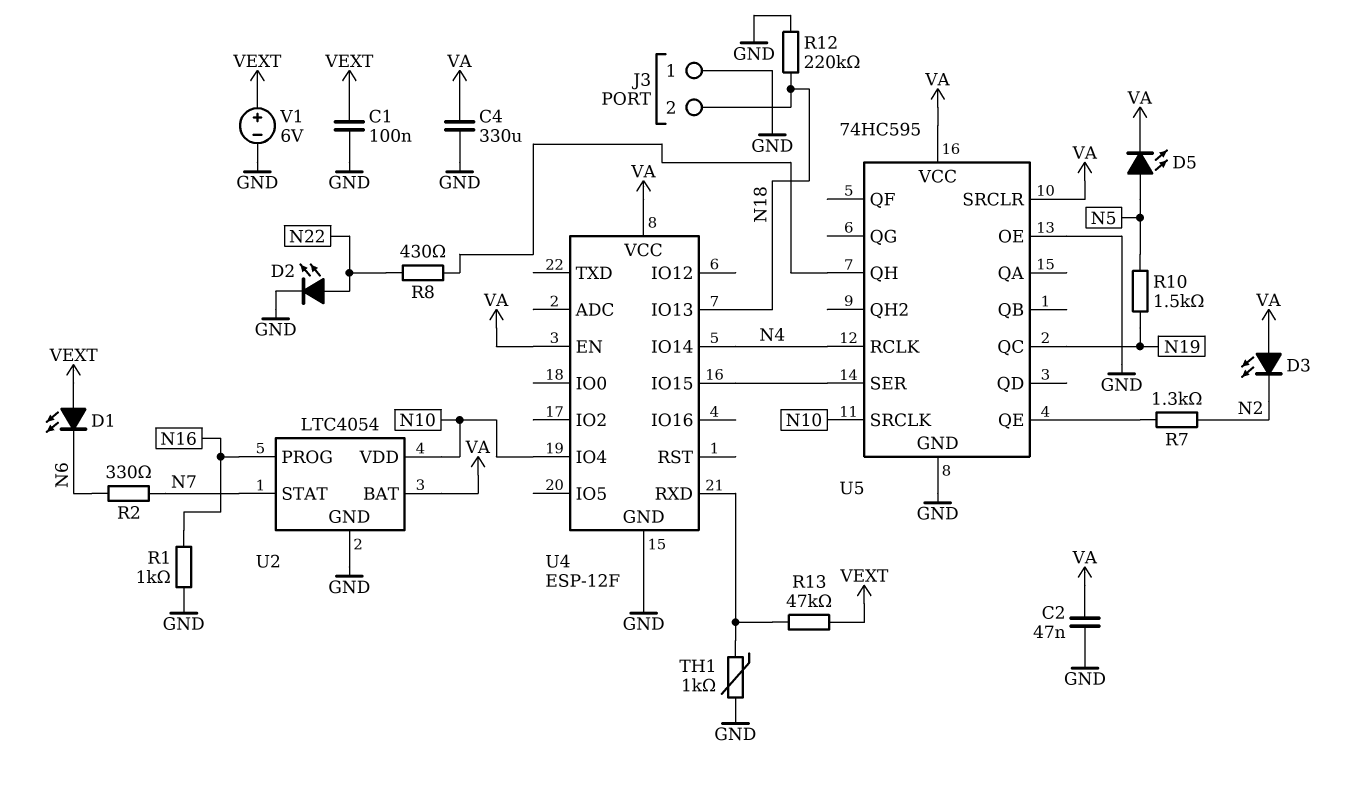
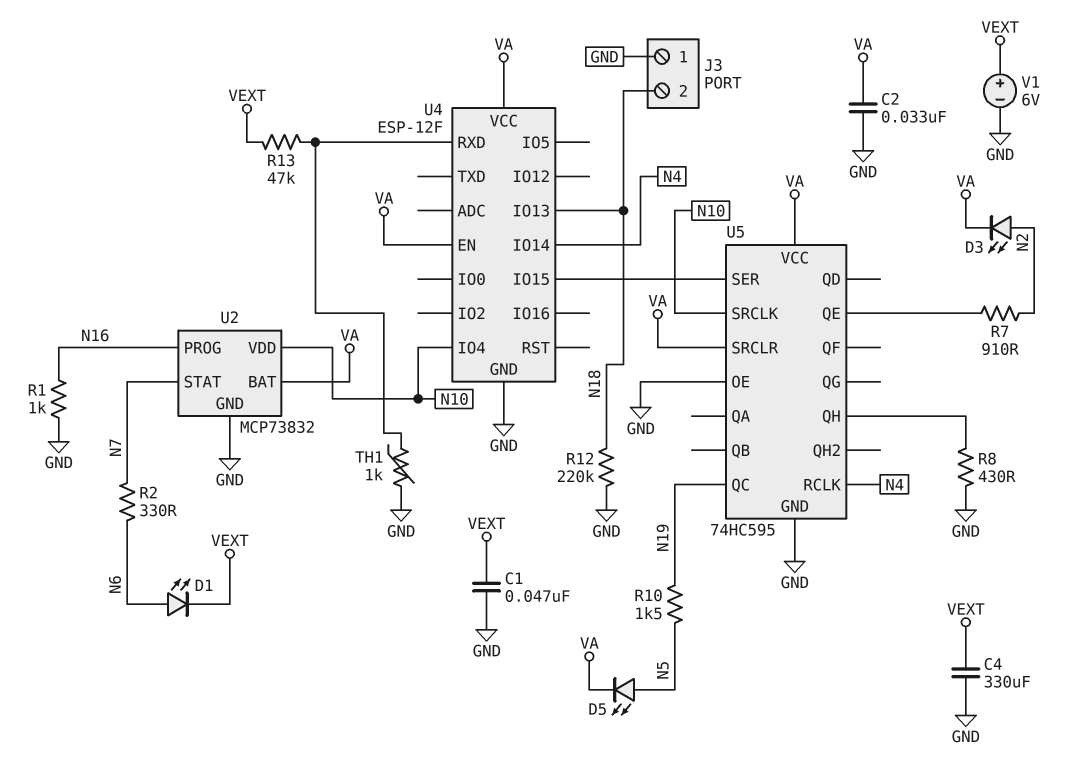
C1: 100nF (GND, VEXT) -> 47nF (GND, VEXT)
C2: 47nF (GND, VA) -> 33nF (GND, VA)
C4: 330uF (GND, VA) -> 330uF (GND, VEXT)
D1: LED (A VEXT, K N6) -> LED (A N6, K VEXT)
D2: LED (A N22, K GND) -> none
D3: LED (A VA, K N2) -> LED (A N2, K VA)
R7: 1.3k (N2, U5/QE) -> 910 (N2, U5/QE)
R8: 430 (N22, U5/QH) -> 430 (GND, U5/QH)
U2: LTC4054 -> MCP73832

